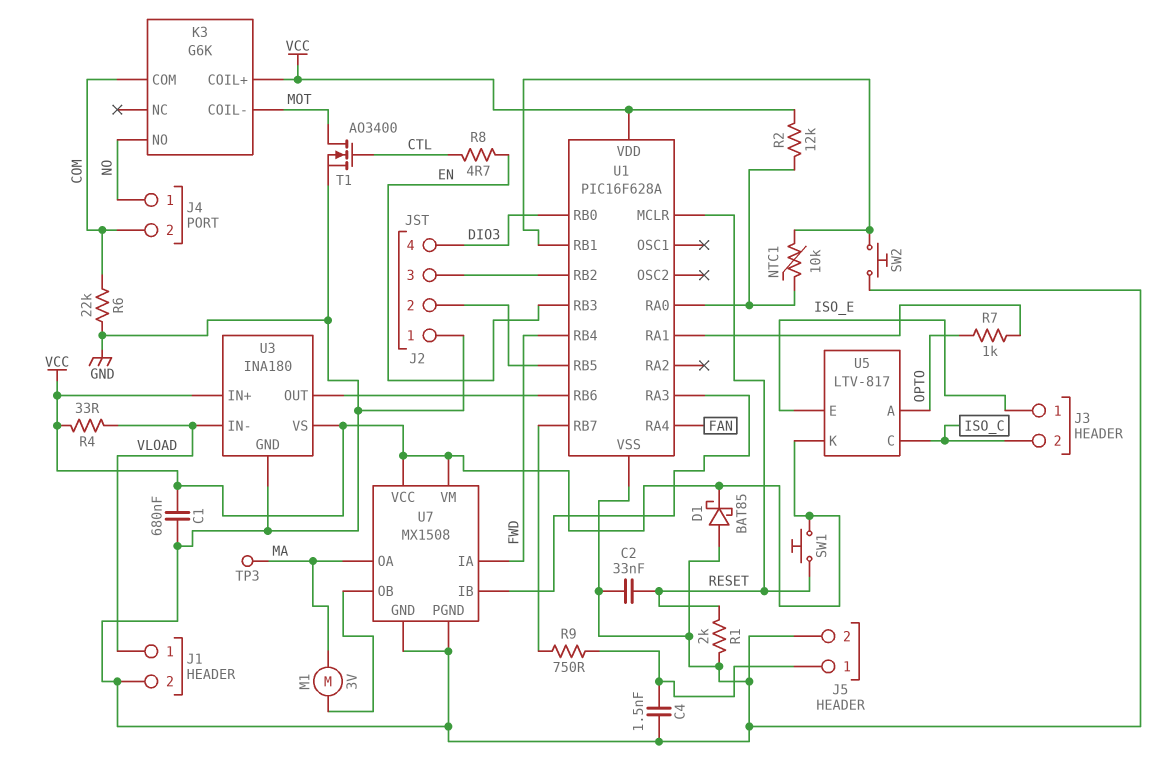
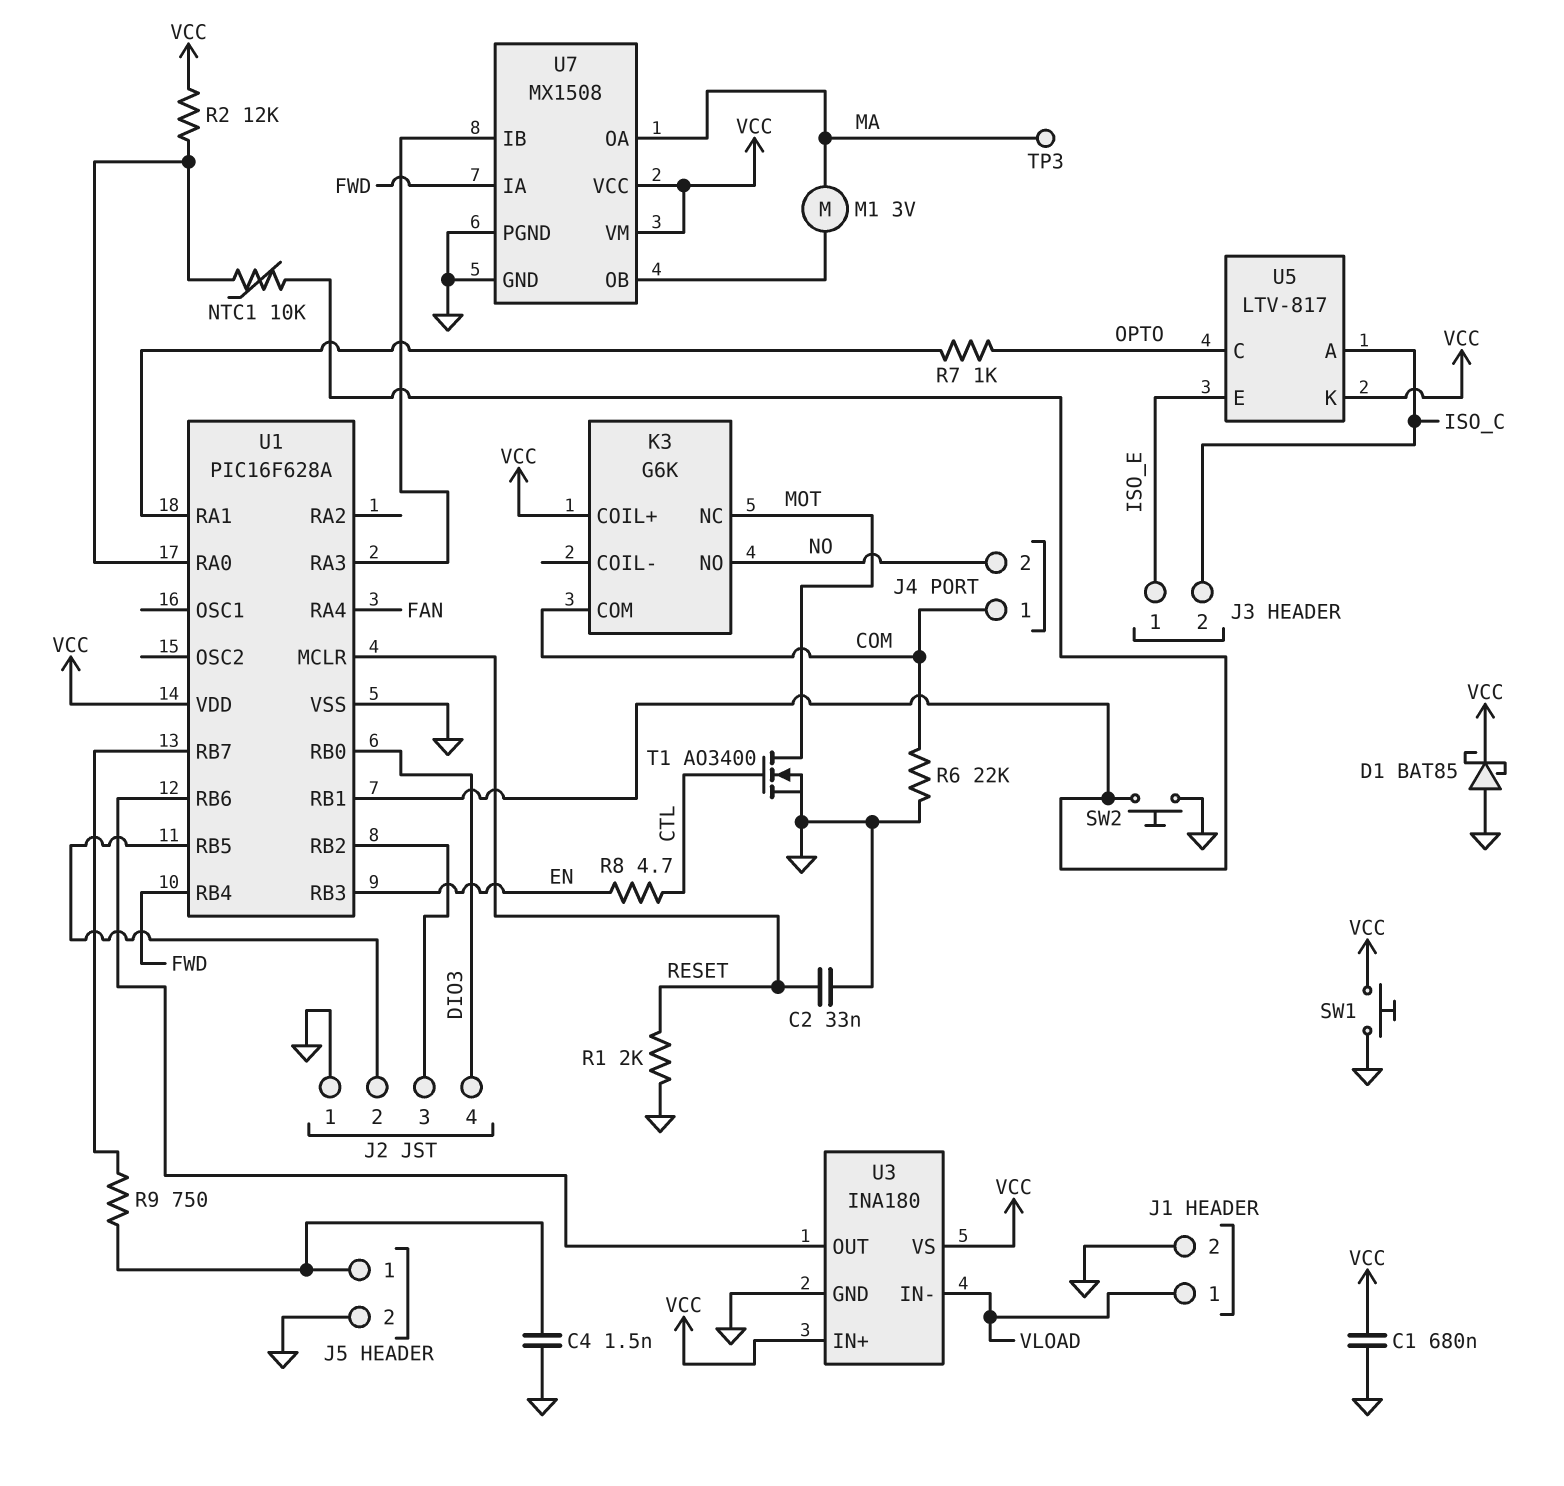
J4 pin 1: NO -> COM
J4 pin 2: COM -> NO
K3 pin COIL-: MOT -> none
K3 pin NC: none -> MOT
R4: 33 (VCC, VLOAD) -> none
SW1: button (RESET, VCC) -> button (GND, VCC)
U5 pin A: OPTO -> ISO_C
U5 pin C: ISO_C -> OPTO

